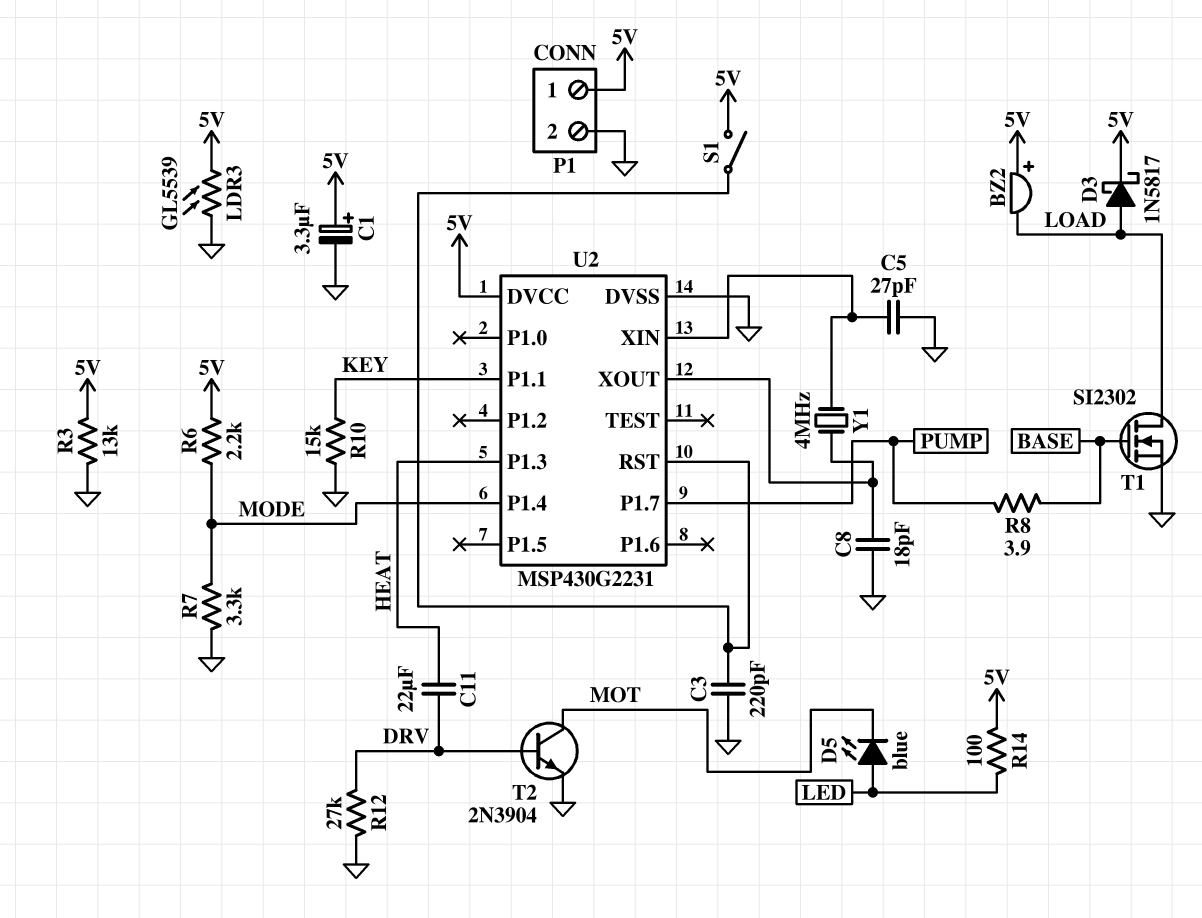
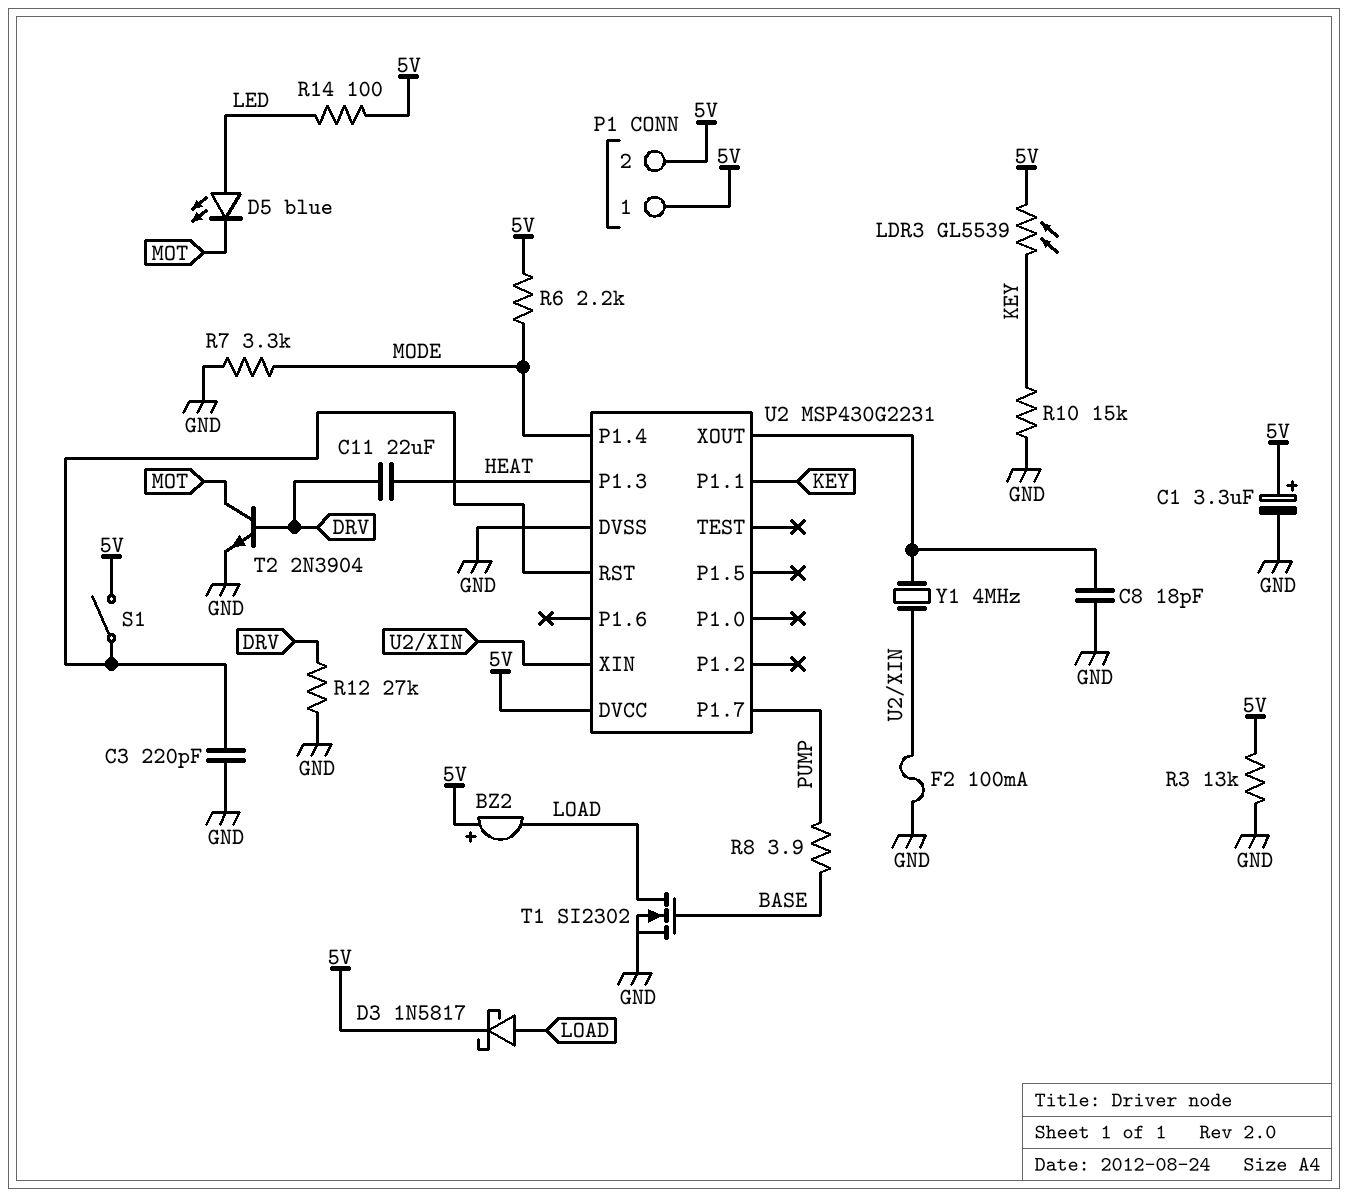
C5: 27pF (GND, U2/XIN) -> none
F2: none -> 100mA (GND, U2/XIN)
LDR3: GL5539 (5V, GND) -> GL5539 (5V, KEY)
P1 pin 2: GND -> 5V

